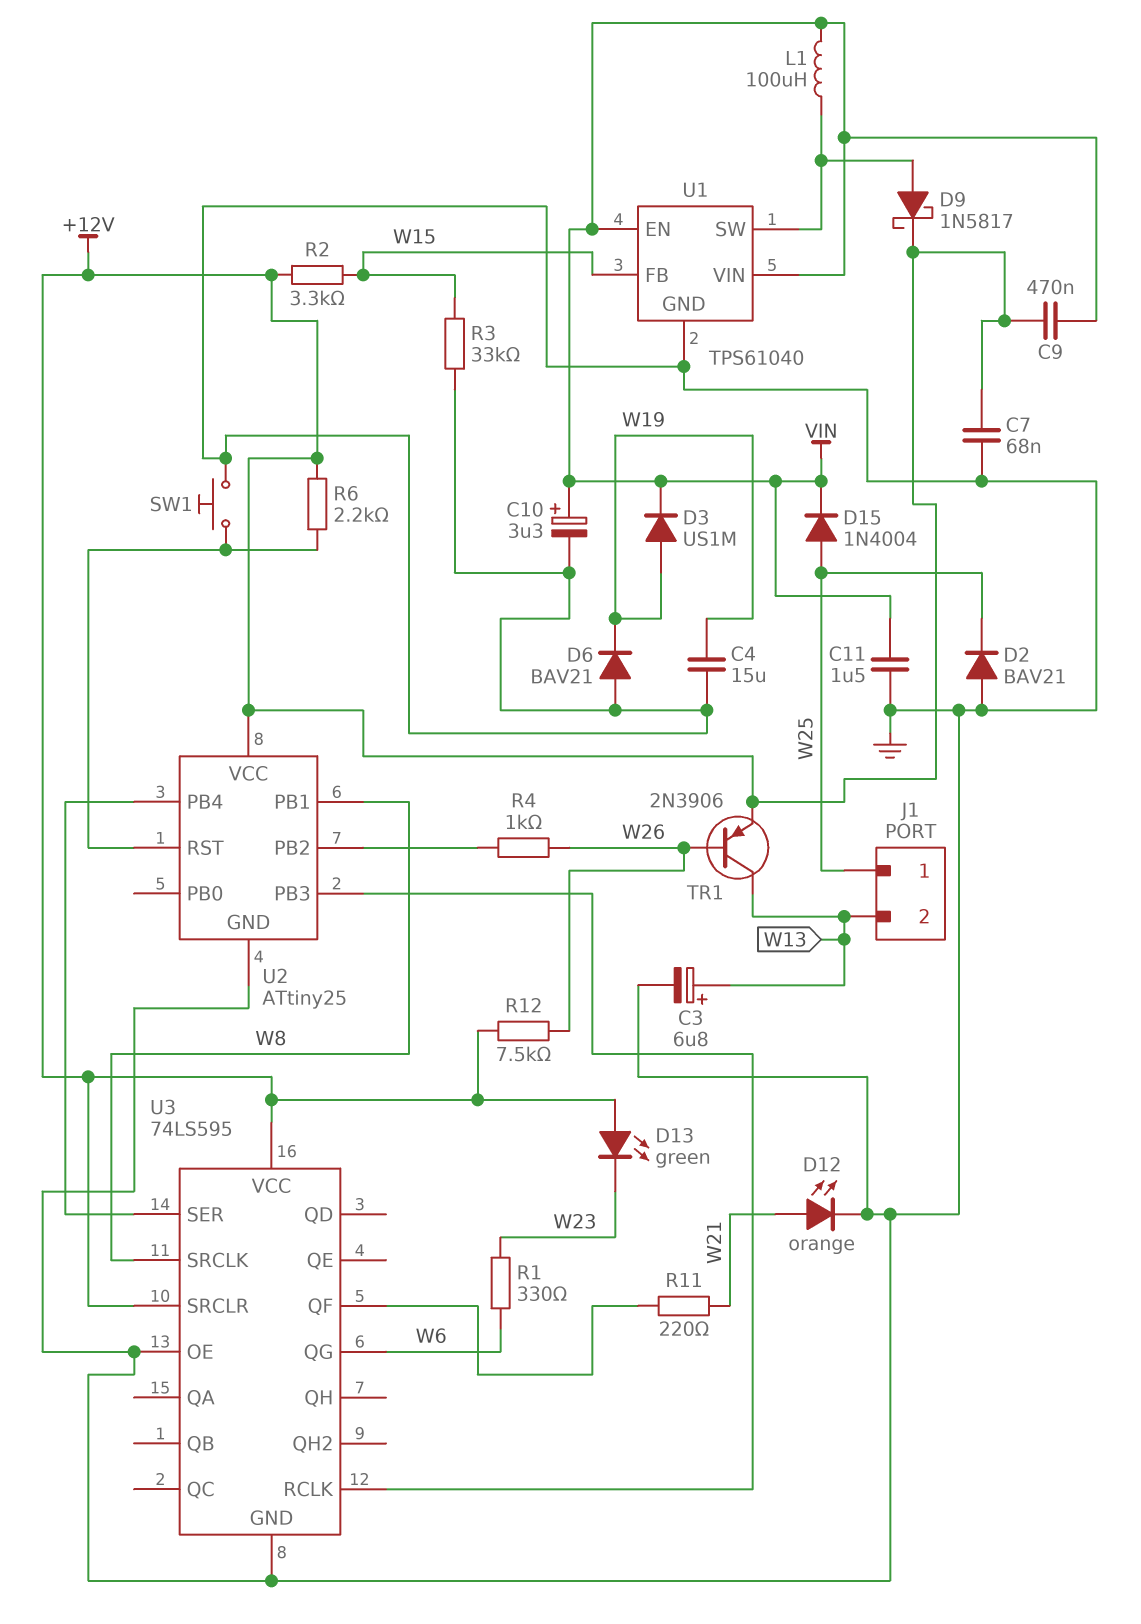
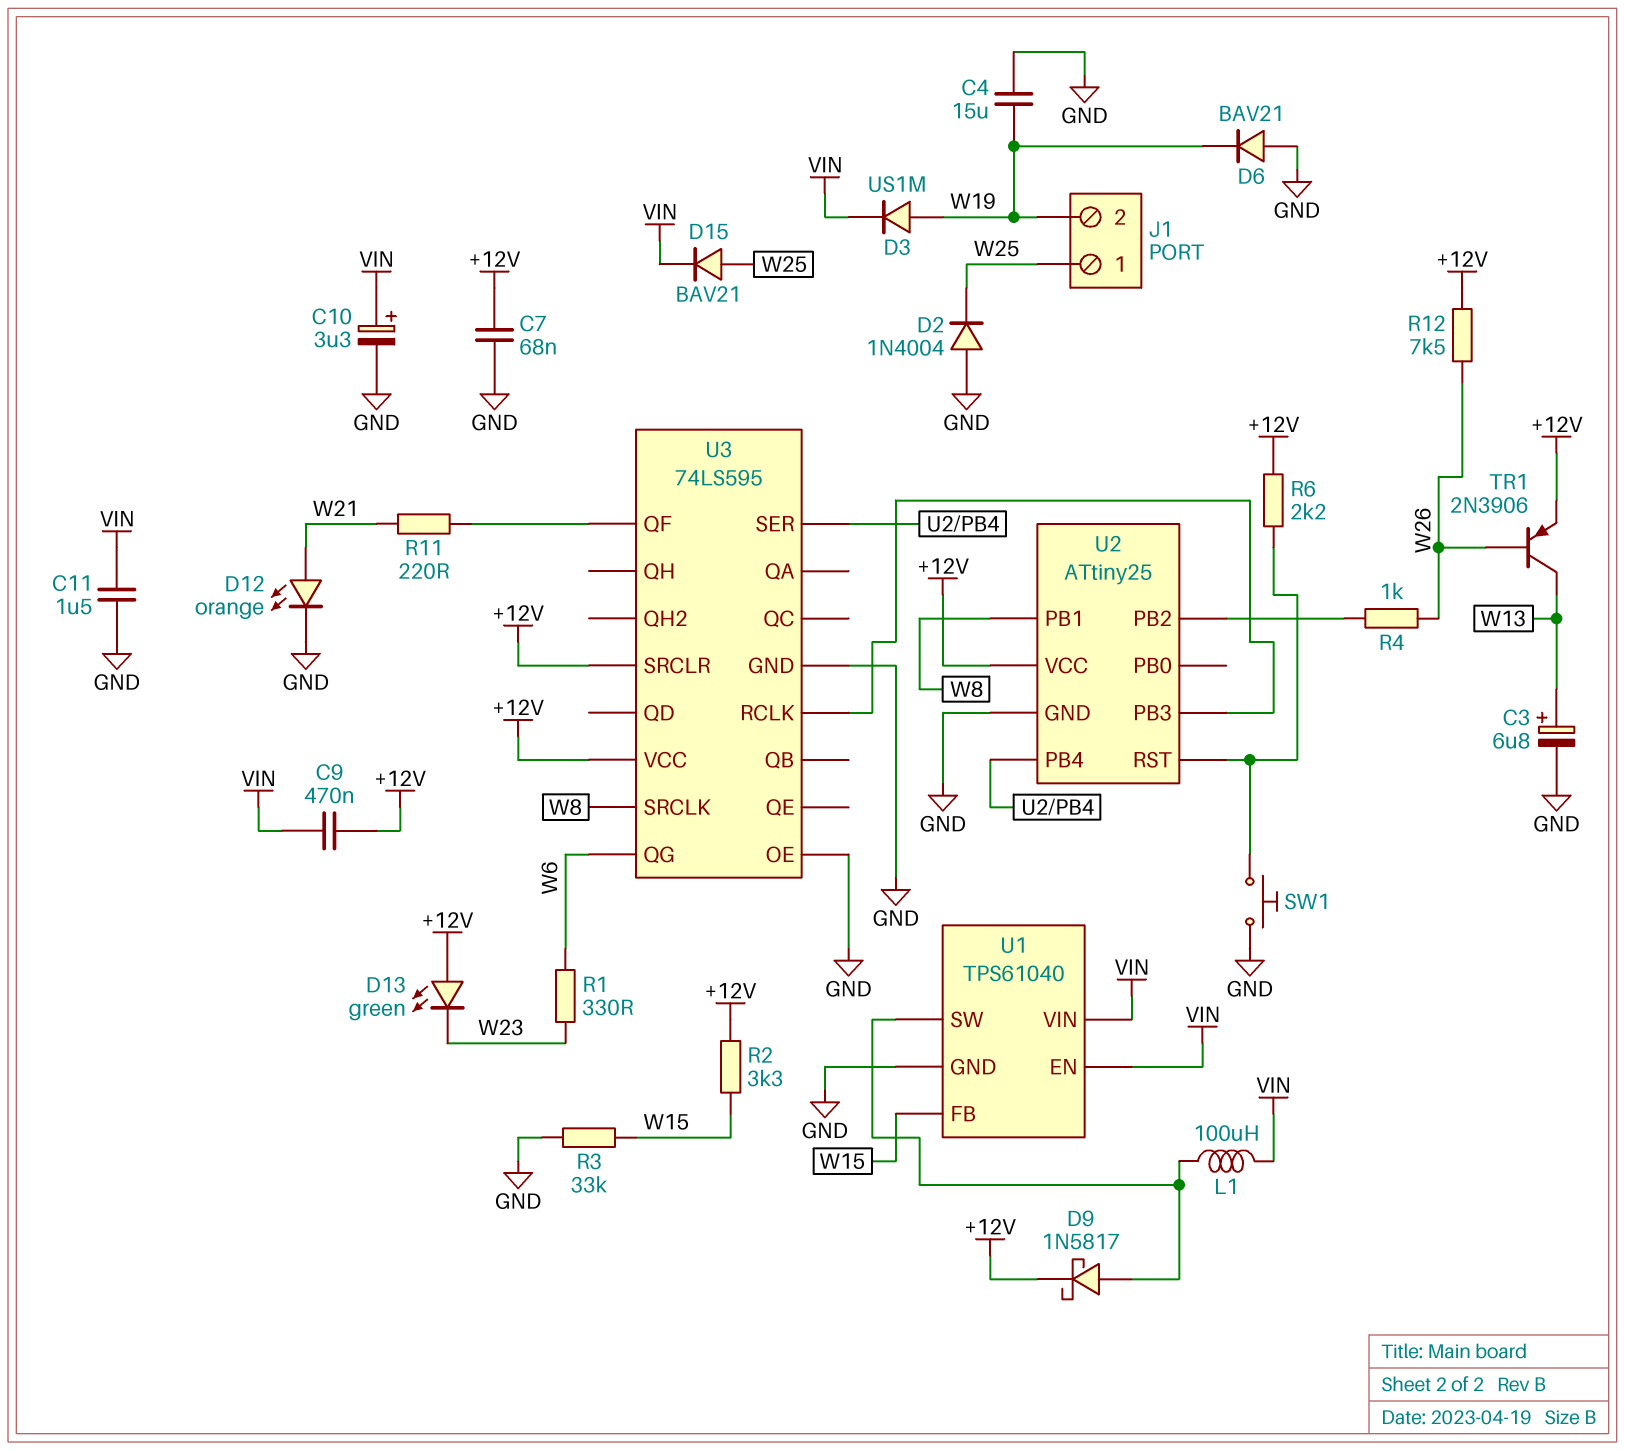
D2: diode BAV21 (A GND, K W25) -> diode 1N4004 (A GND, K W25)
D15: diode 1N4004 (A W25, K VIN) -> diode BAV21 (A W25, K VIN)
J1 pin 2: W13 -> W19

